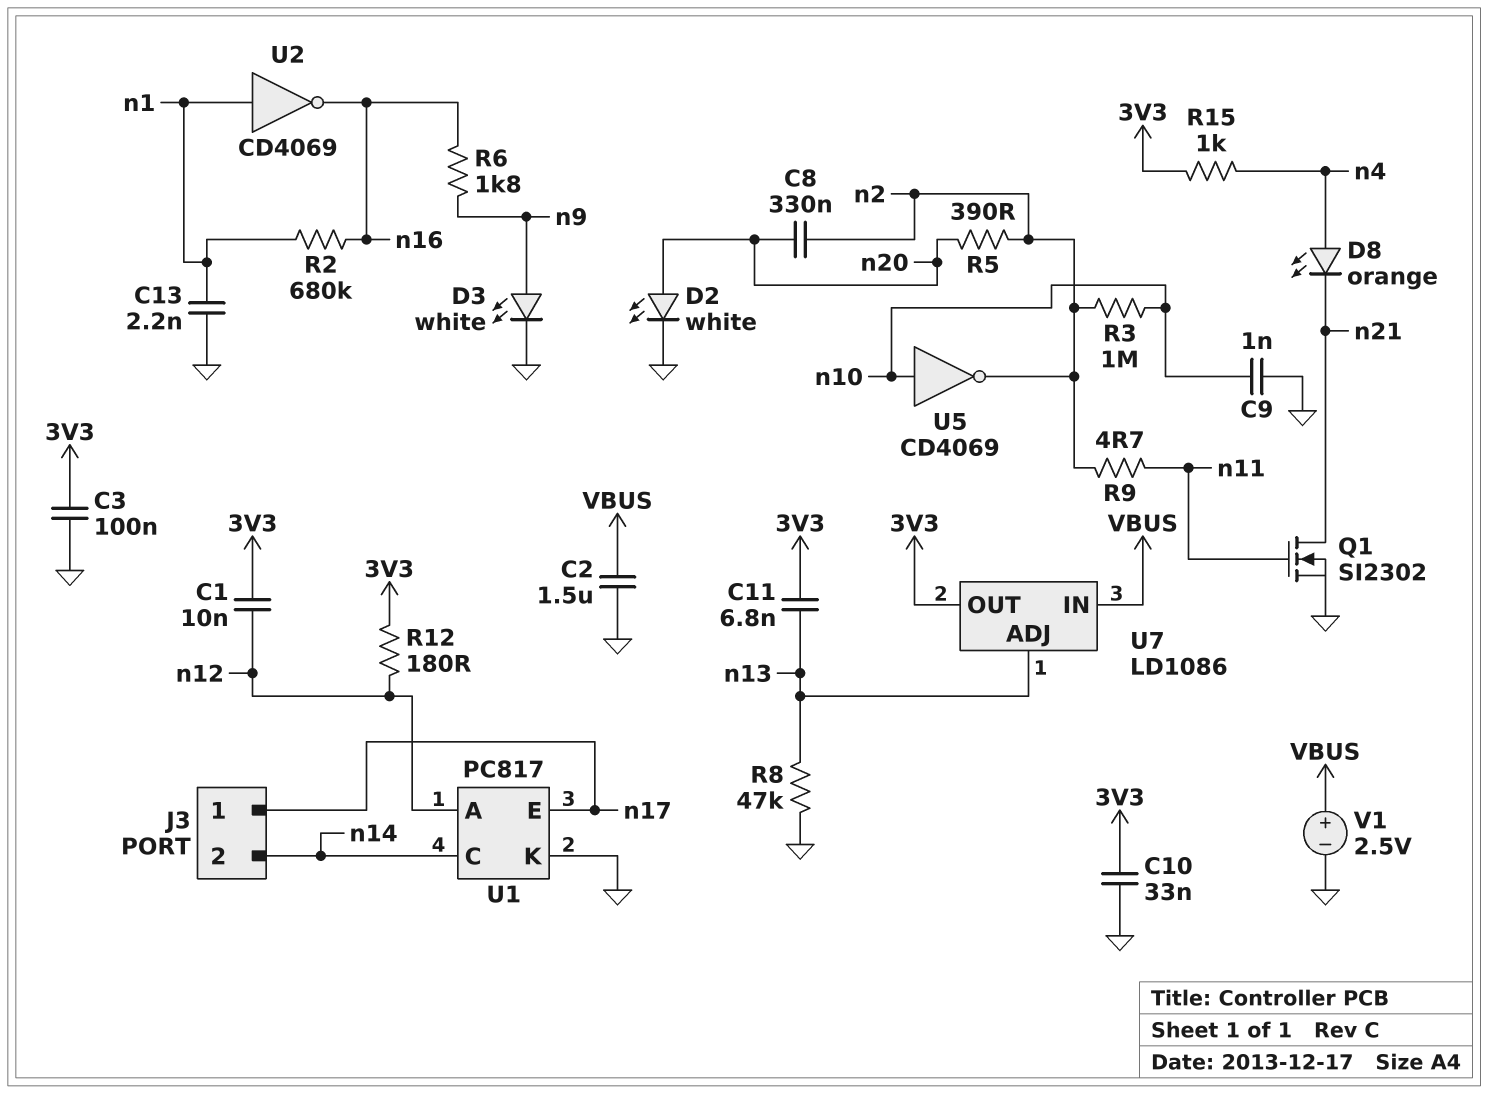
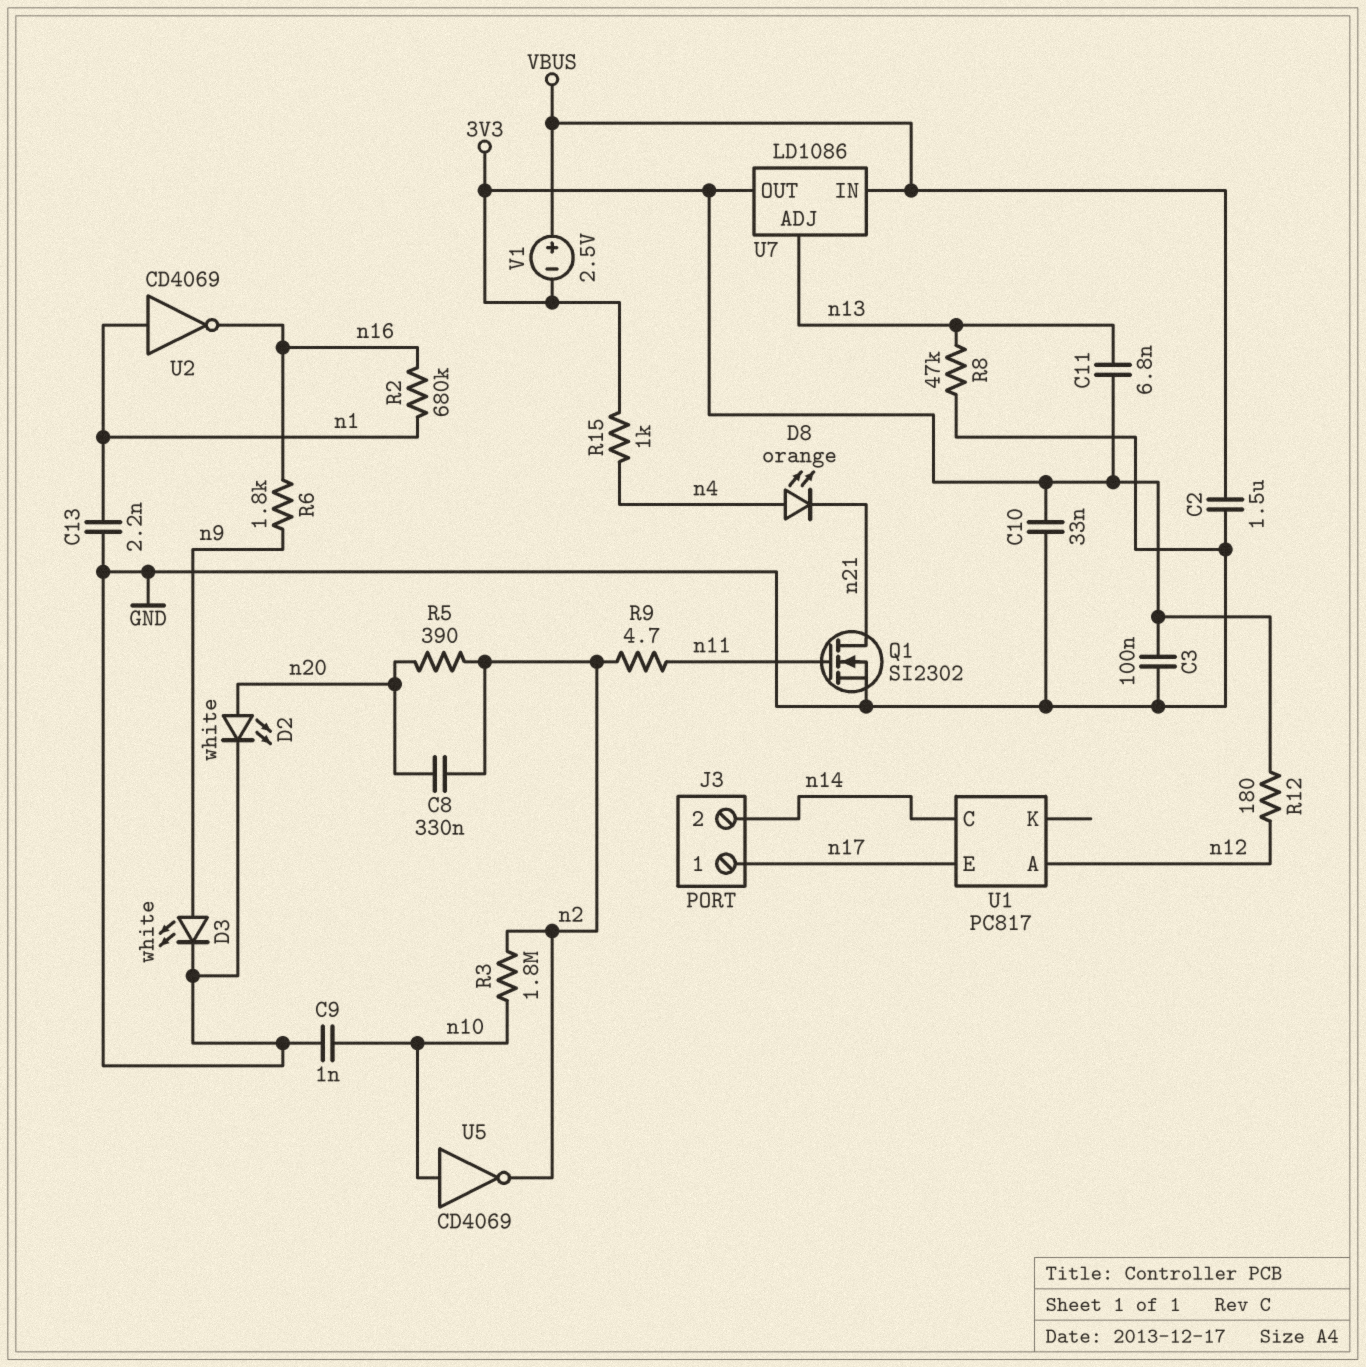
C1: 10nF (3V3, n12) -> none
R3: 1M (n2, n10) -> 1.8M (n2, n10)
U1 pin K: GND -> none
V1: 2.5V (plus VBUS, minus GND) -> 2.5V (plus VBUS, minus 3V3)

